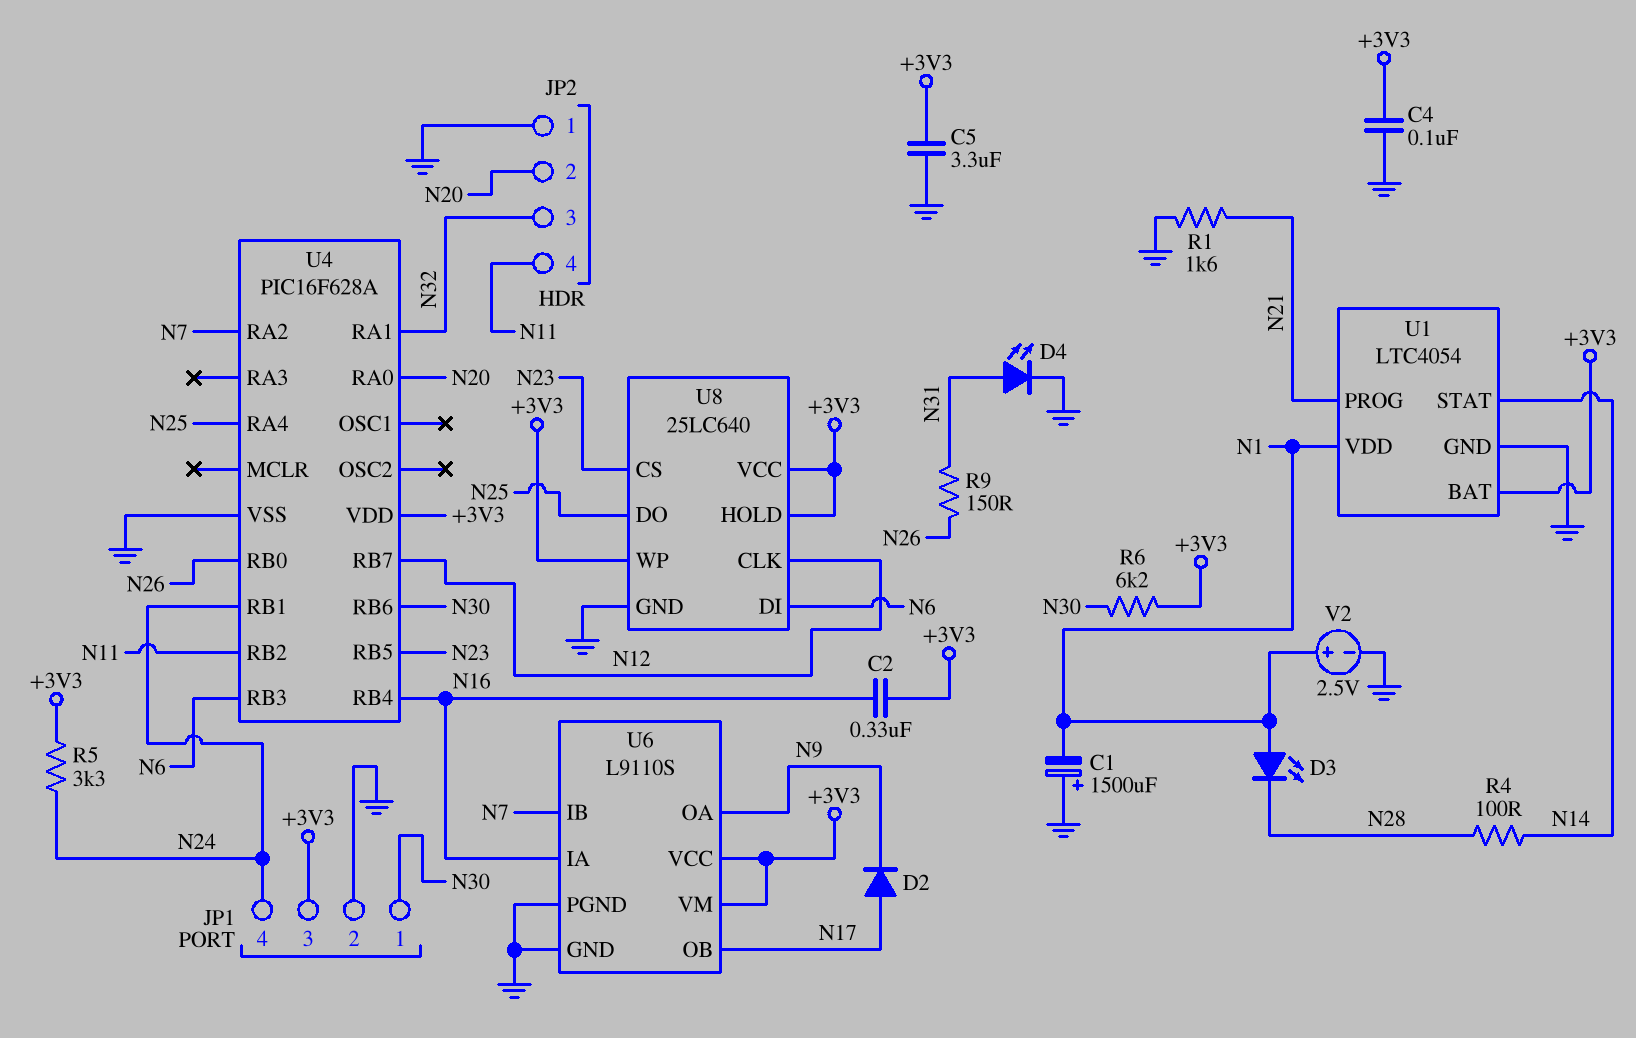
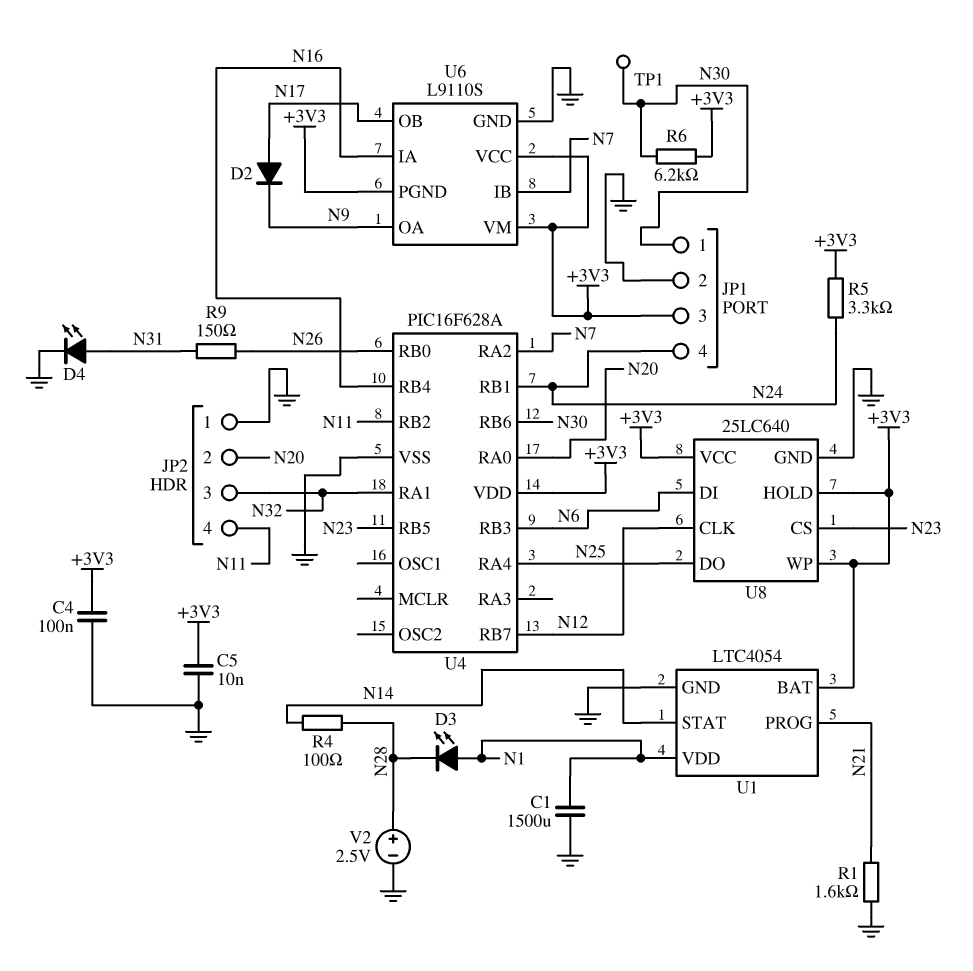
C1: 1500uF (plus GND, minus N1) -> 1500uF (GND, N1)
C2: 330nF (+3V3, N16) -> none
C5: 3.3uF (+3V3, GND) -> 10nF (+3V3, GND)
TP1: none -> test point (N30)
U6 pin PGND: GND -> +3V3
V2: 2.5V (plus N1, minus GND) -> 2.5V (plus N28, minus GND)

